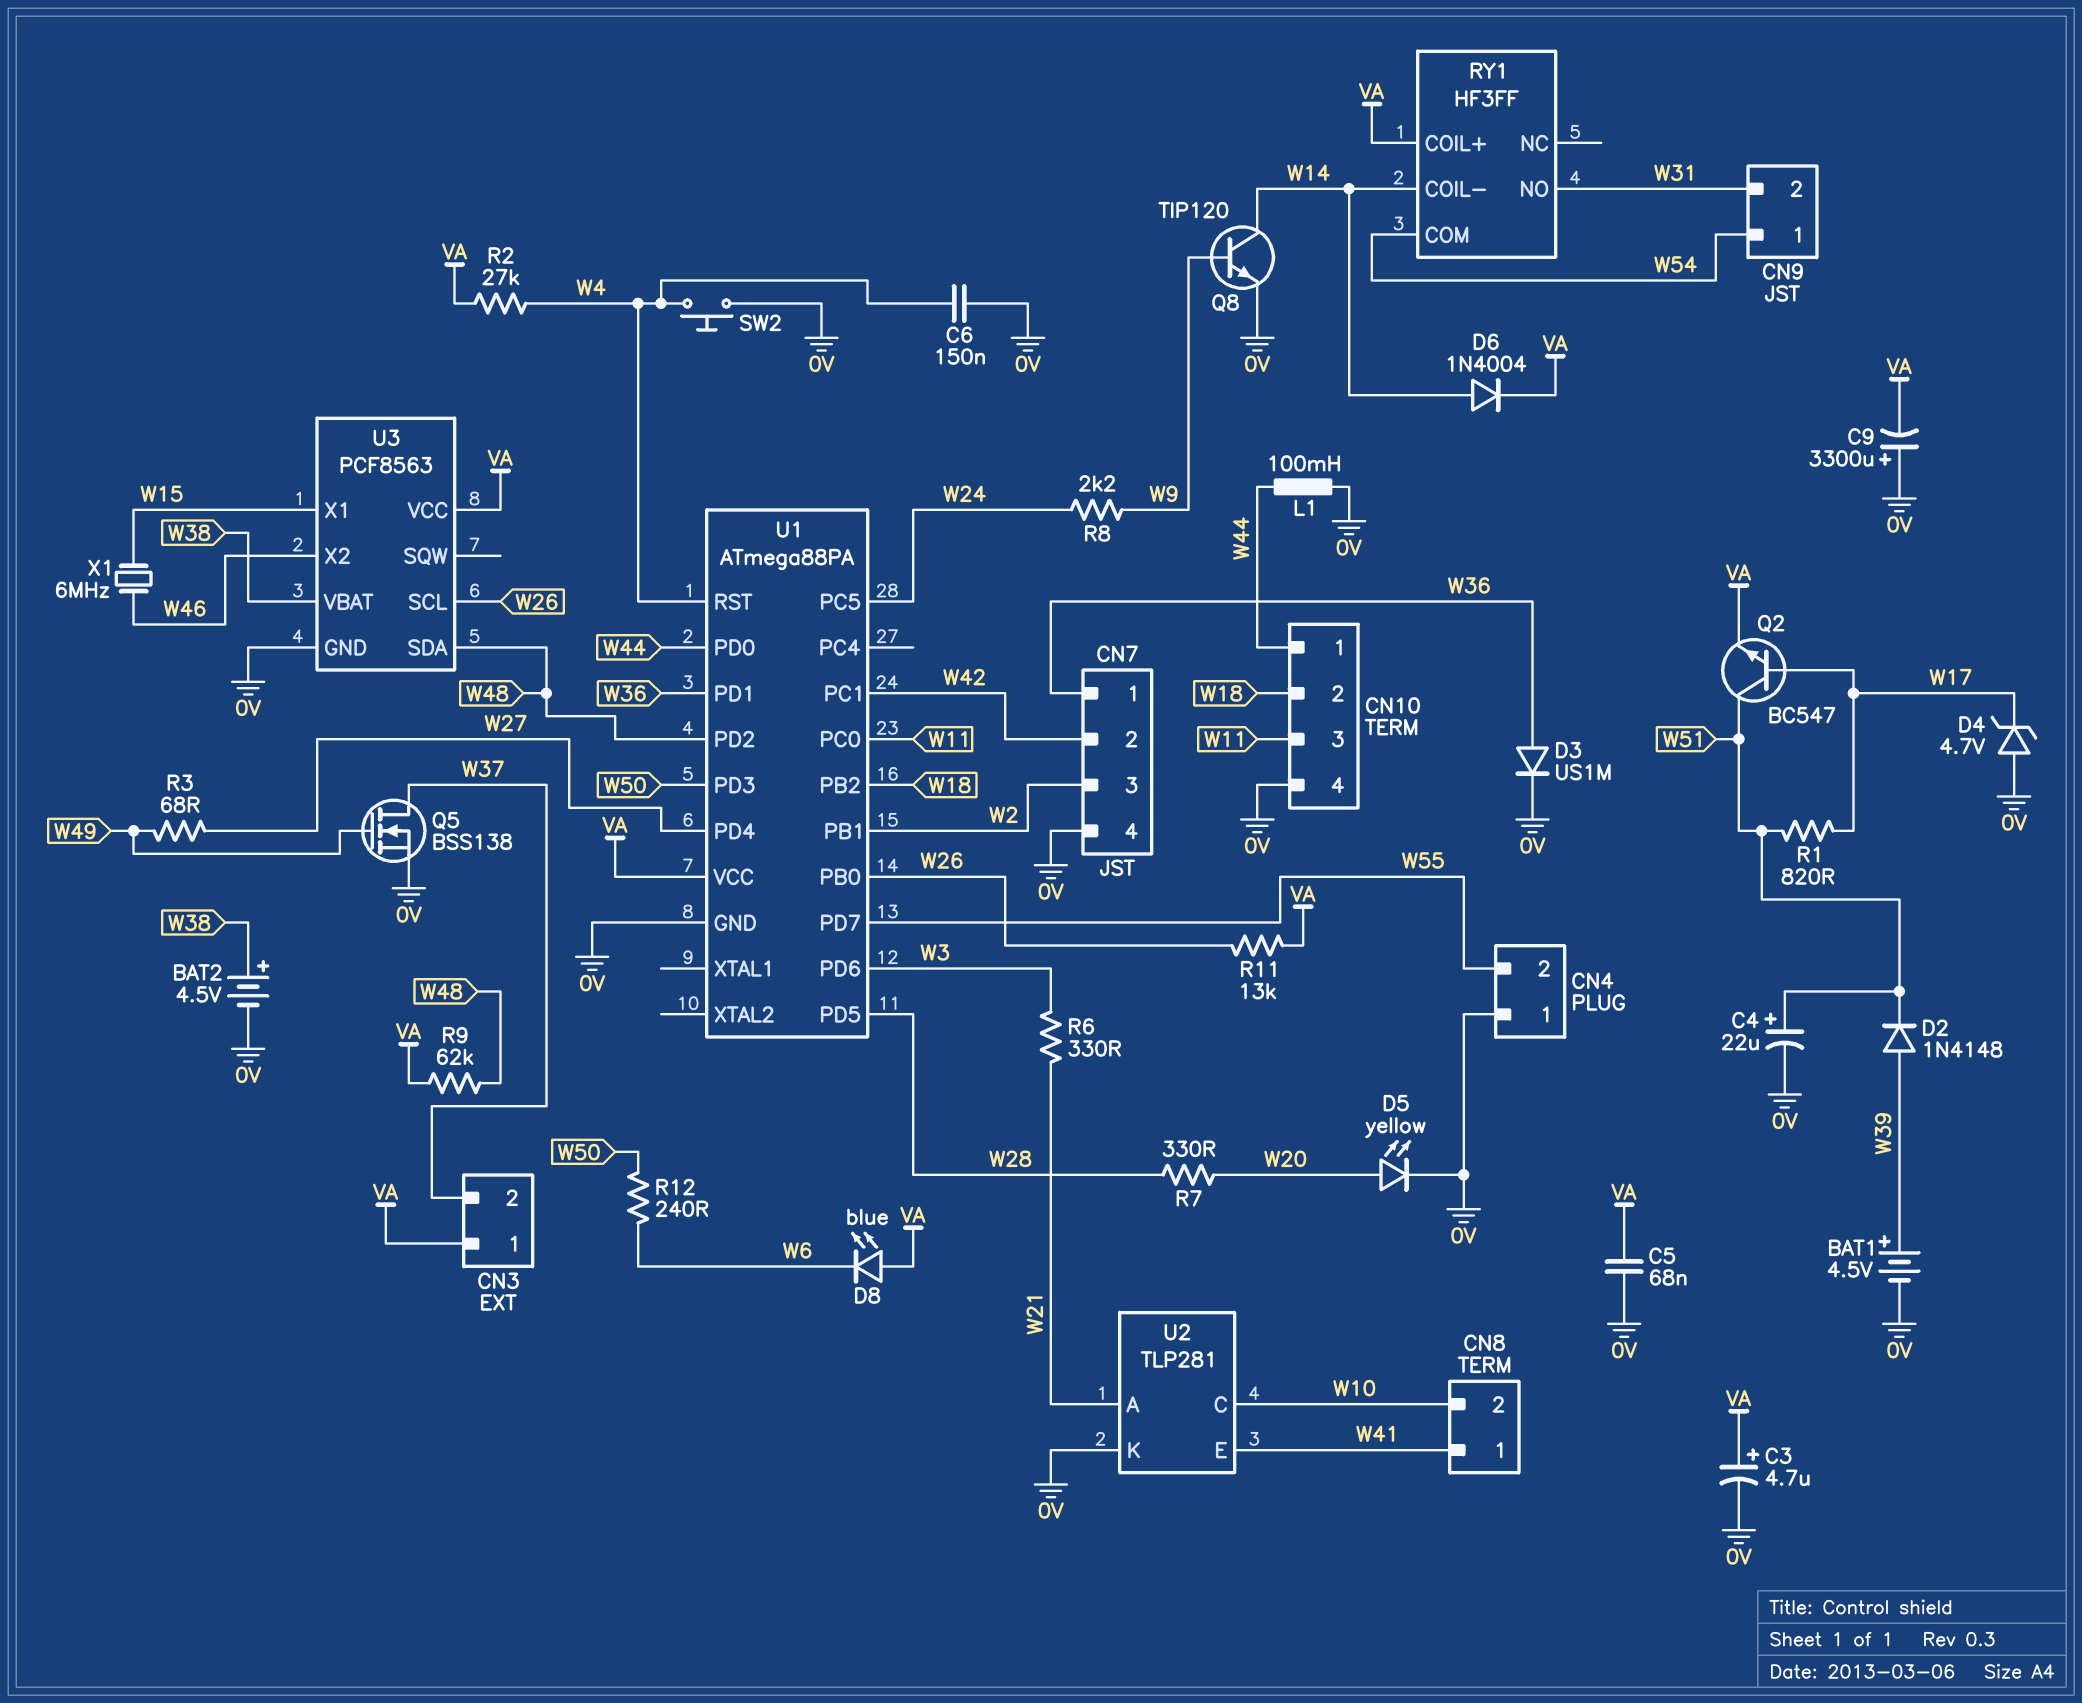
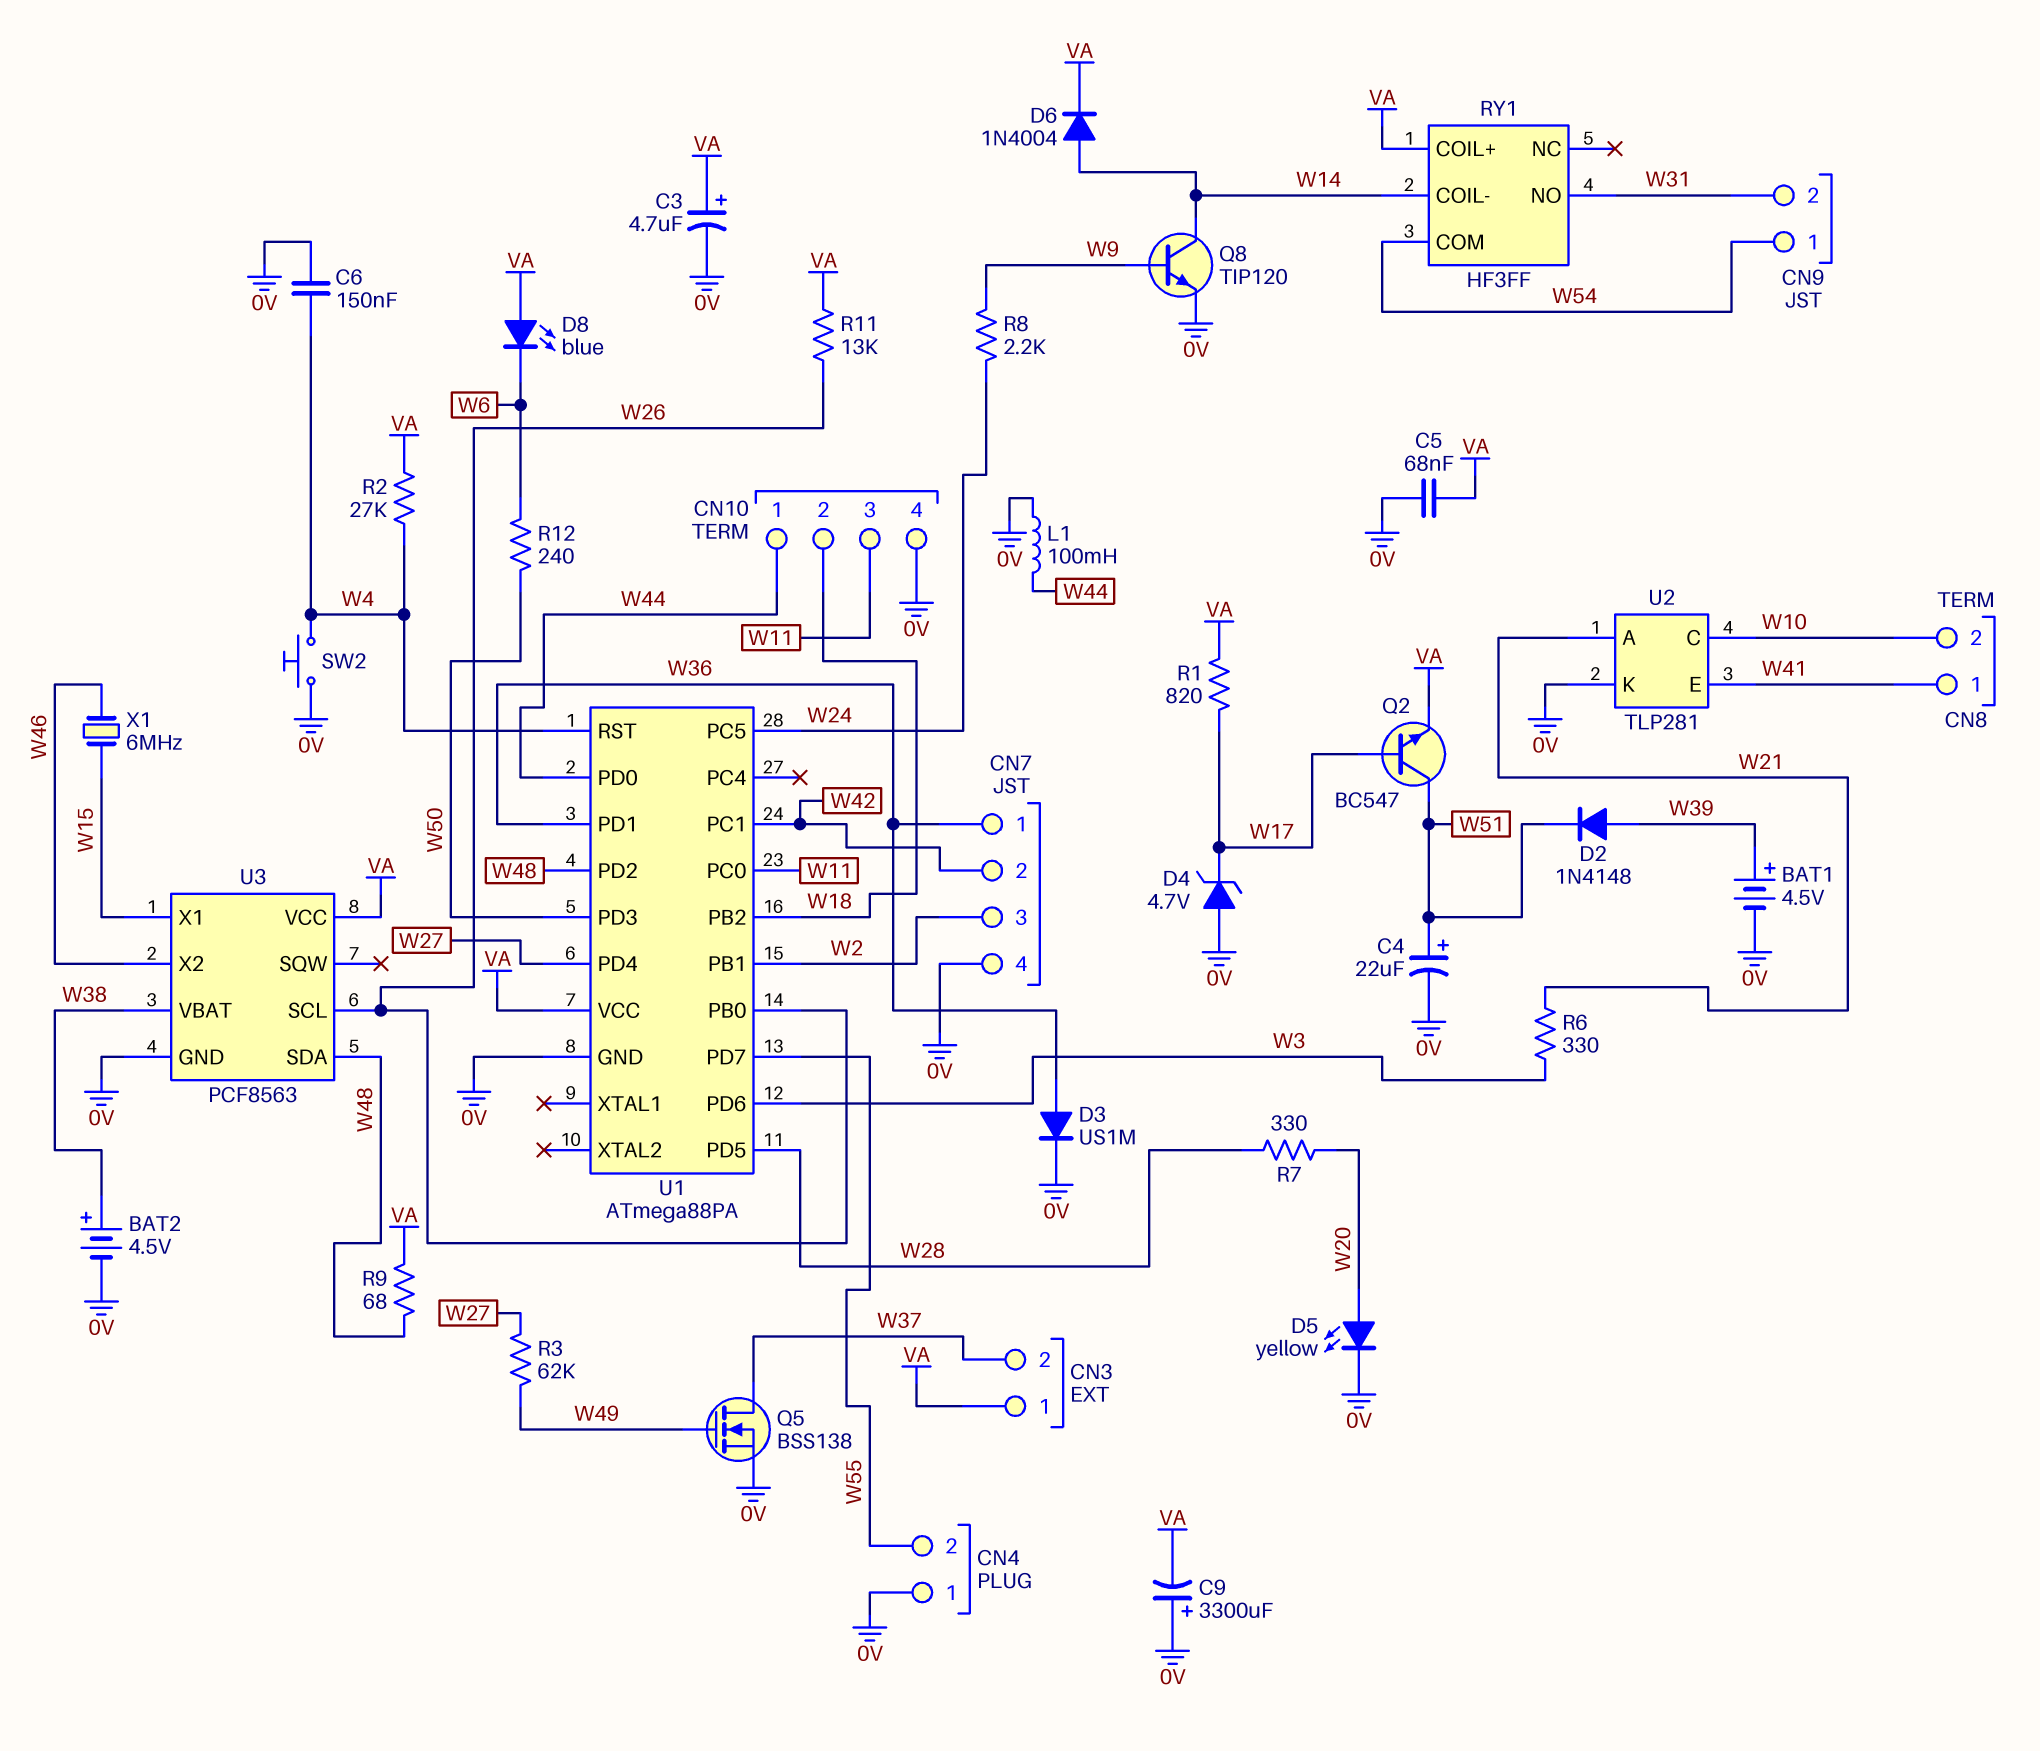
R1: 820 (W17, W51) -> 820 (VA, W17)
R3: 68 (W27, W49) -> 62k (W27, W49)
R9: 62k (VA, W48) -> 68 (VA, W48)

